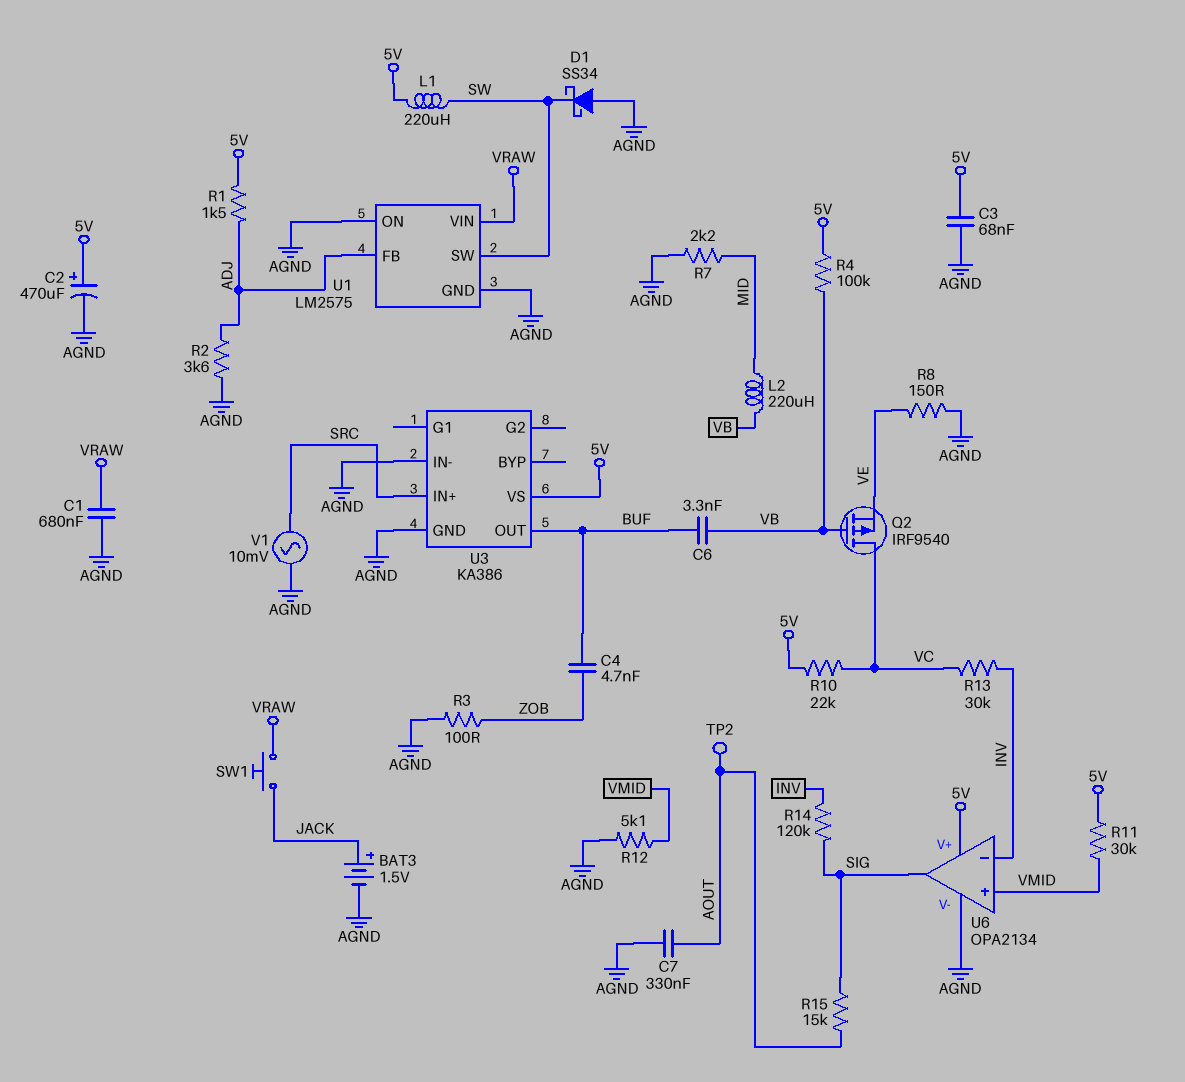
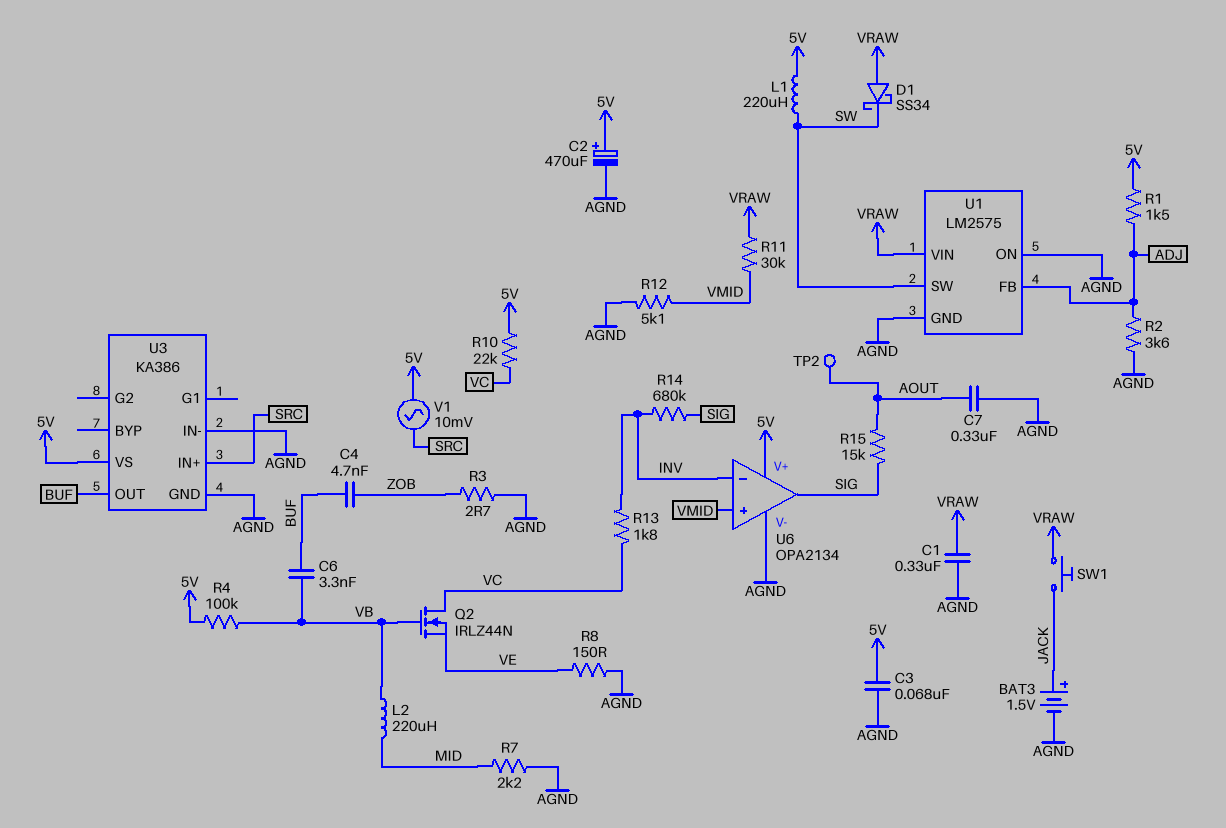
C1: 680nF (AGND, VRAW) -> 330nF (AGND, VRAW)
D1: schottky SS34 (A AGND, K SW) -> schottky SS34 (A VRAW, K SW)
Q2: PMOS IRF9540 (G VB, D VC, S VE) -> NMOS IRLZ44N (G VB, D VC, S VE)
R3: 100 (AGND, ZOB) -> 2.7 (AGND, ZOB)
R11: 30k (5V, VMID) -> 30k (VMID, VRAW)
R13: 30k (INV, VC) -> 1.8k (INV, VC)
R14: 120k (INV, SIG) -> 680k (INV, SIG)
V1: AC 10mV (AGND, SRC) -> AC 10mV (5V, SRC)

